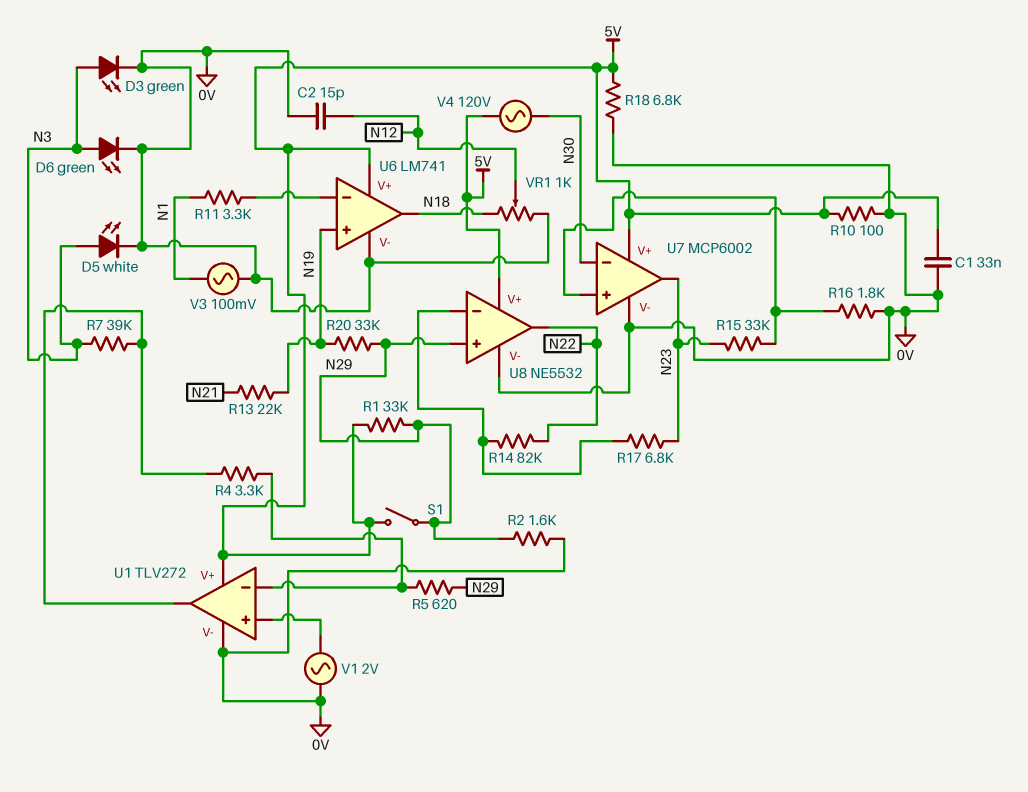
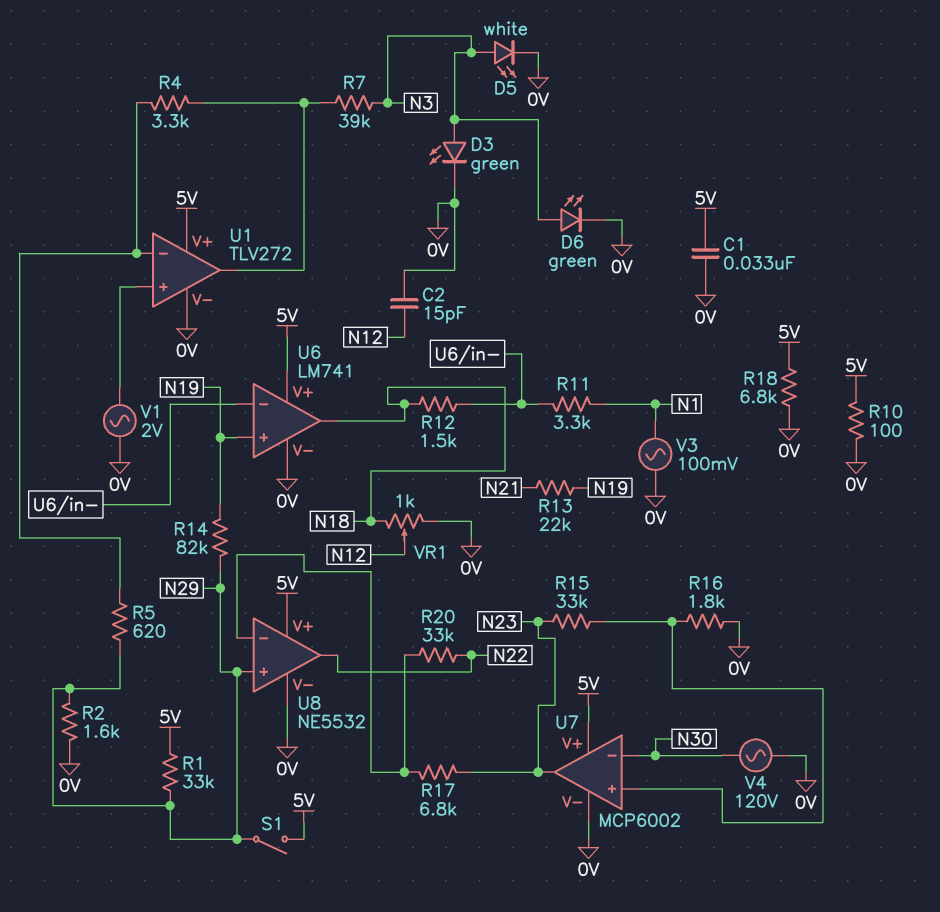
R12: none -> 1.5k (N18, U6/in-)
R14: 82k (N22, U8/in-) -> 82k (N19, N29)
R20: 33k (N19, N29) -> 33k (N22, U8/in-)
V4: AC 120V (5V, N30) -> AC 120V (0V, N30)

